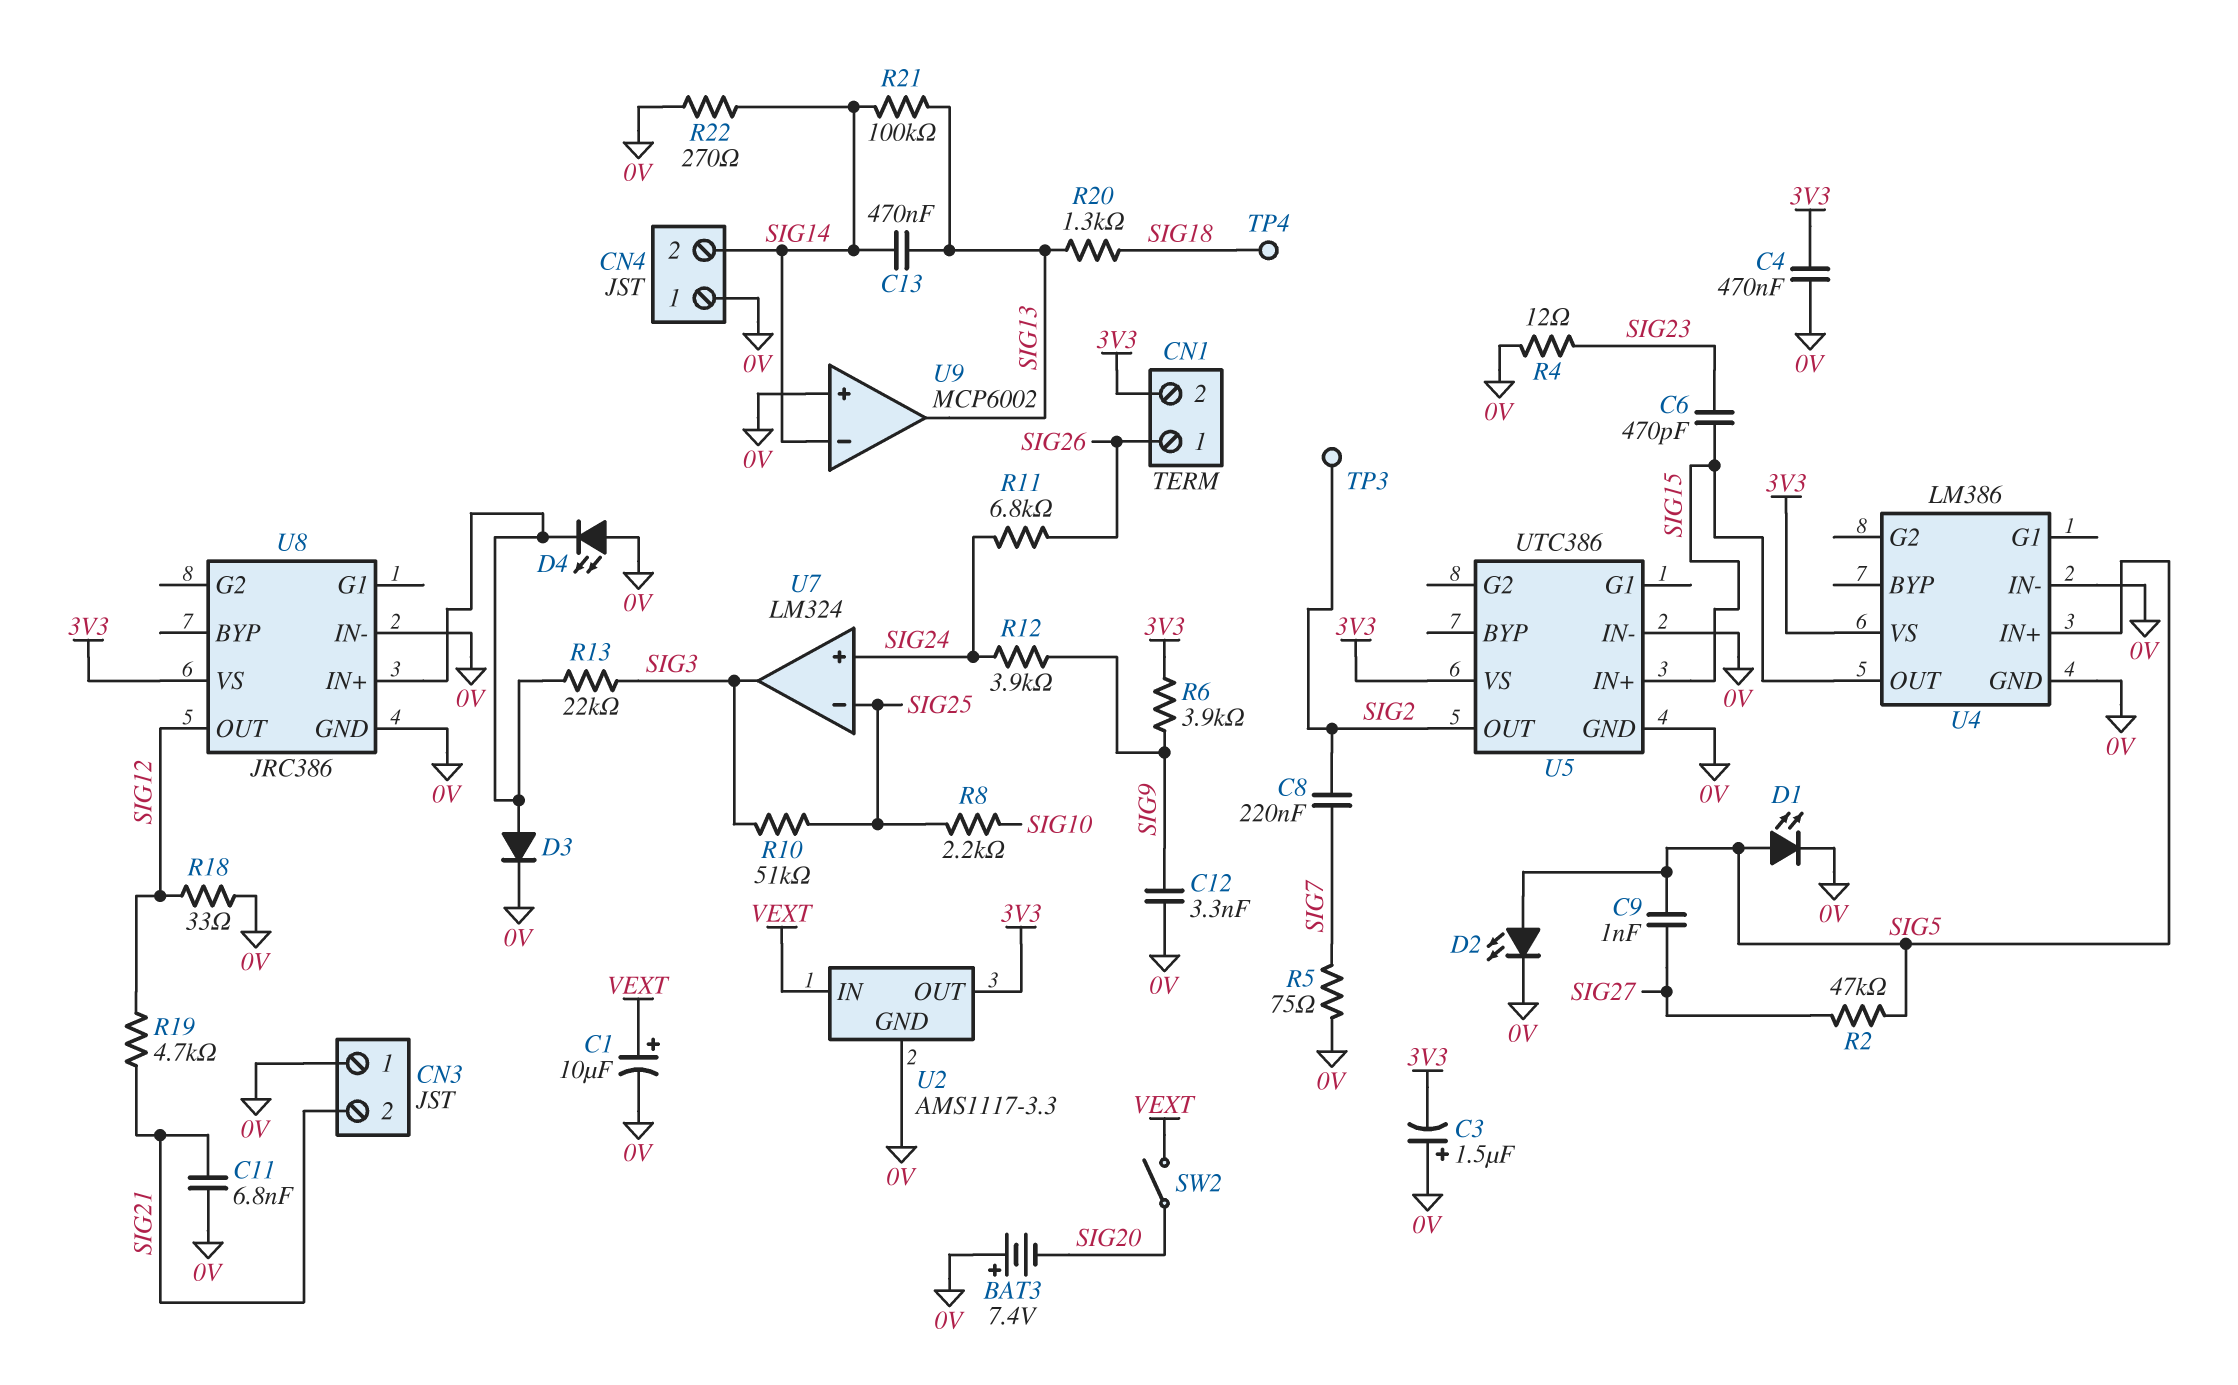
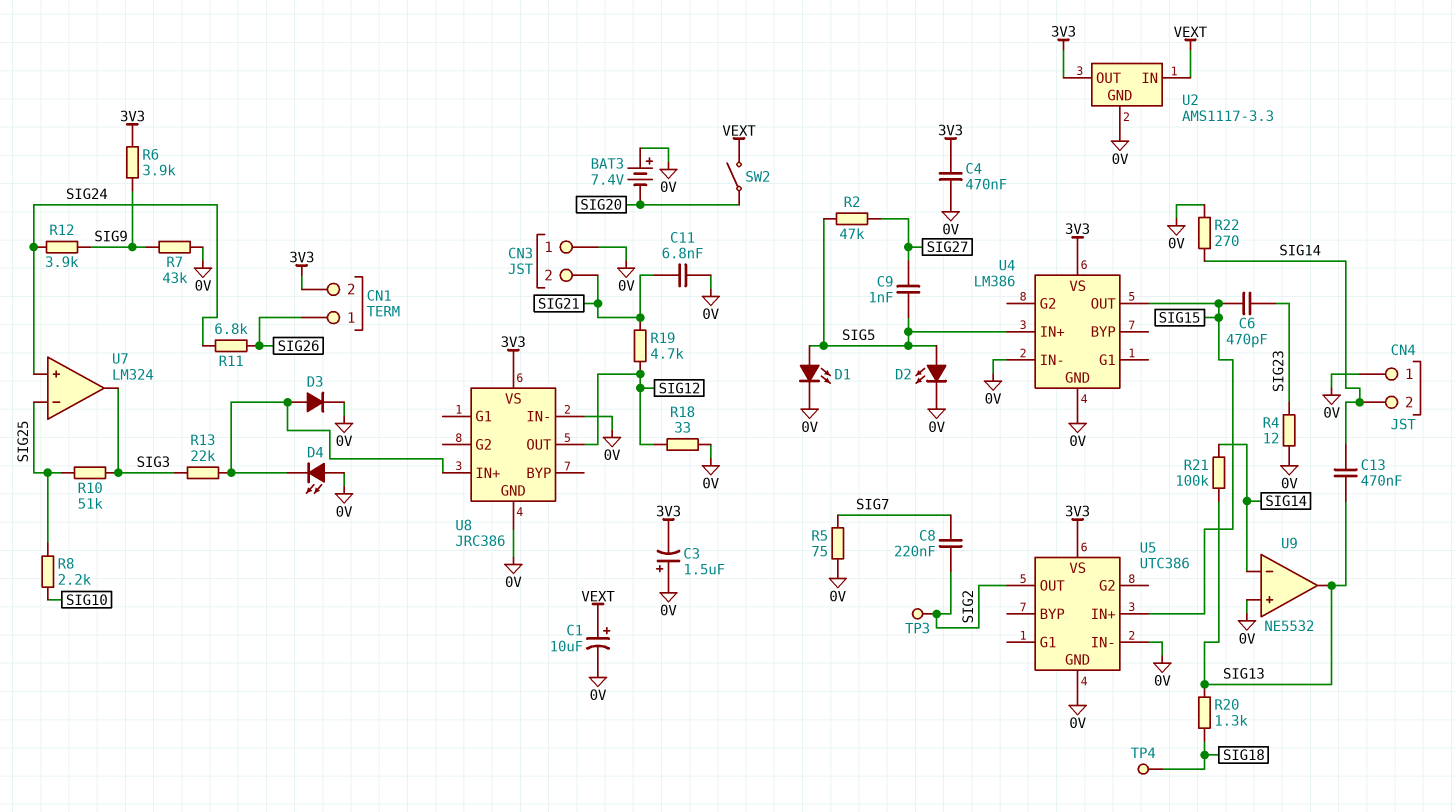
C12: 3.3nF (0V, SIG9) -> none
R7: none -> 43k (0V, SIG9)
U9: MCP6002 -> NE5532

